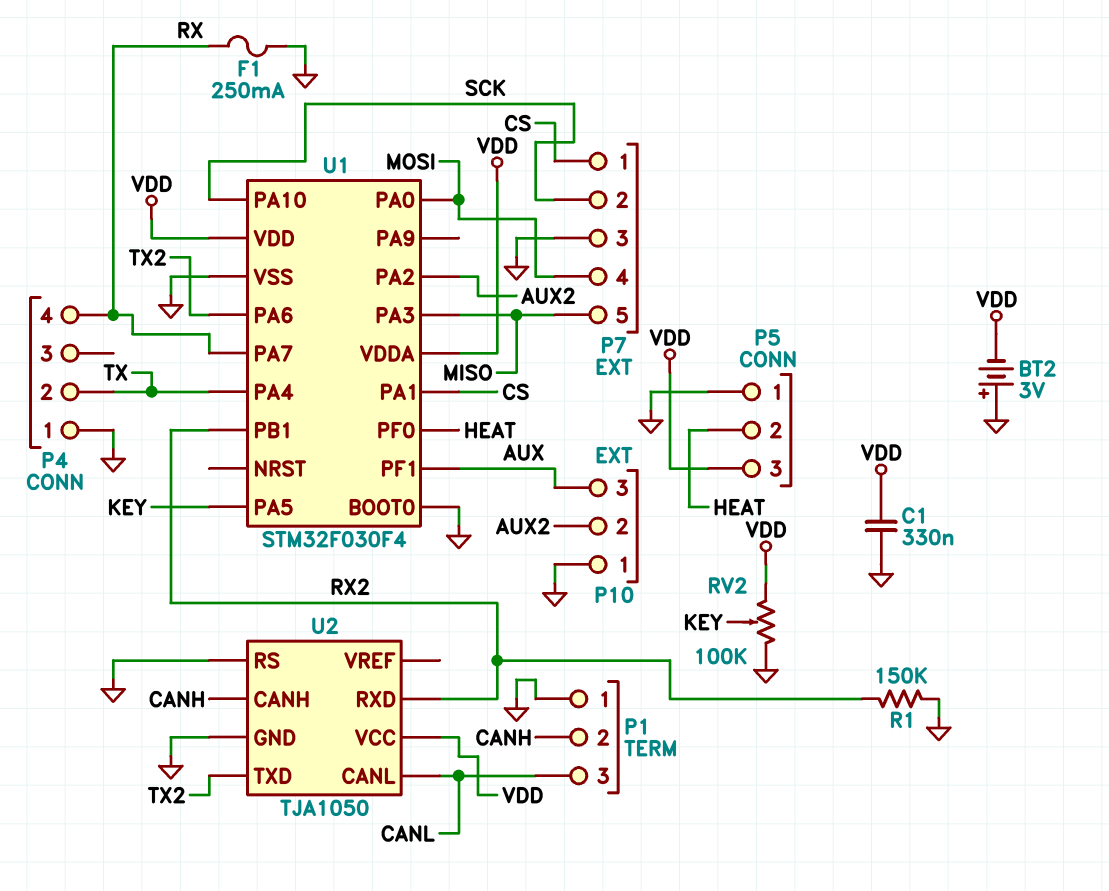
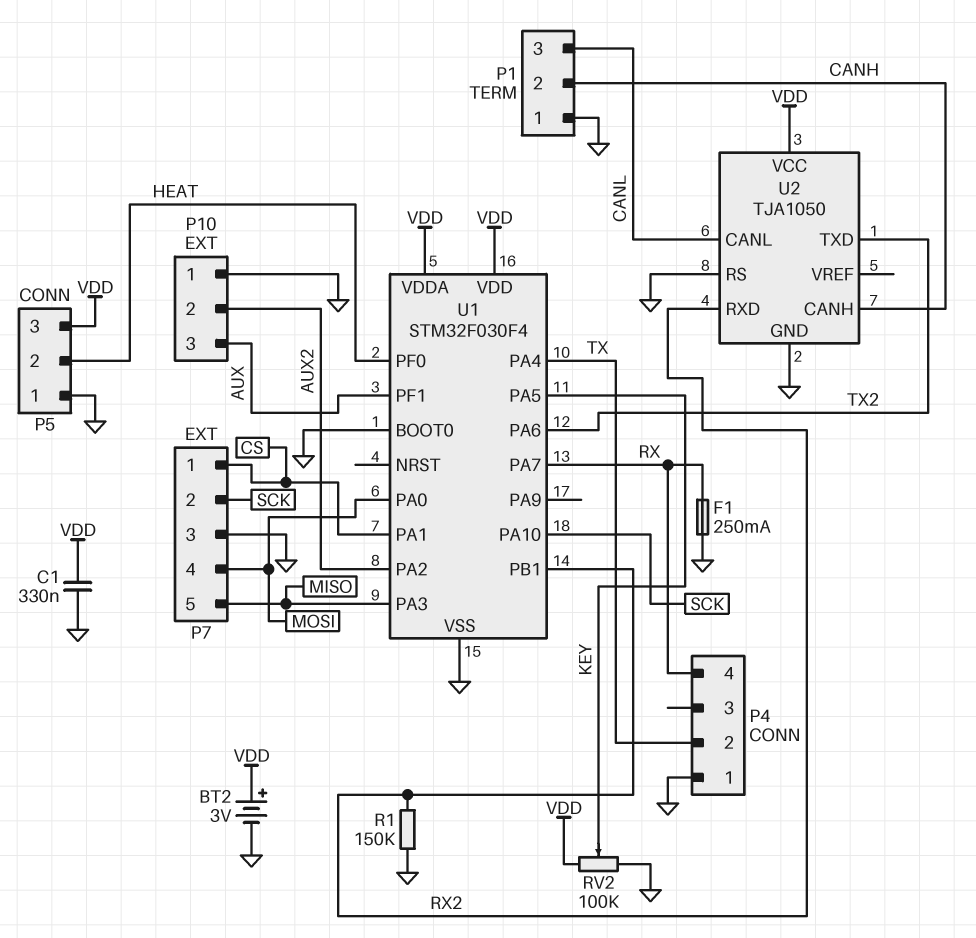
BT2: 3V (plus GND, minus VDD) -> 3V (plus VDD, minus GND)

